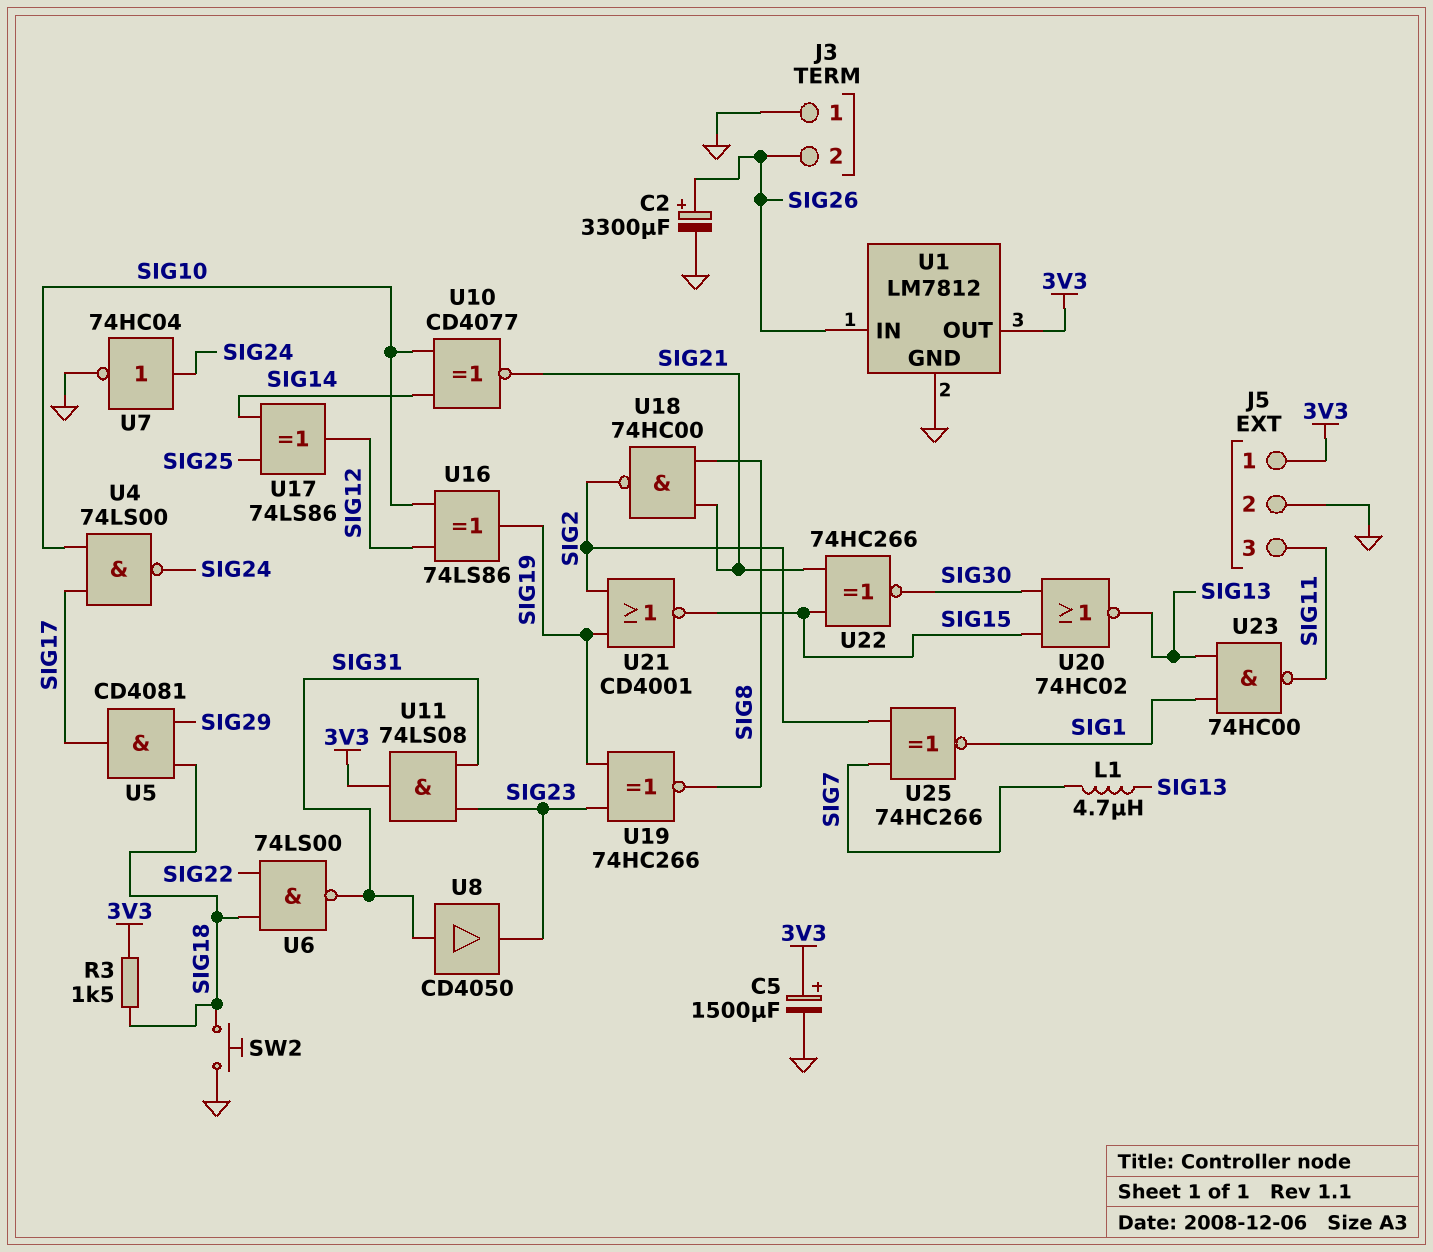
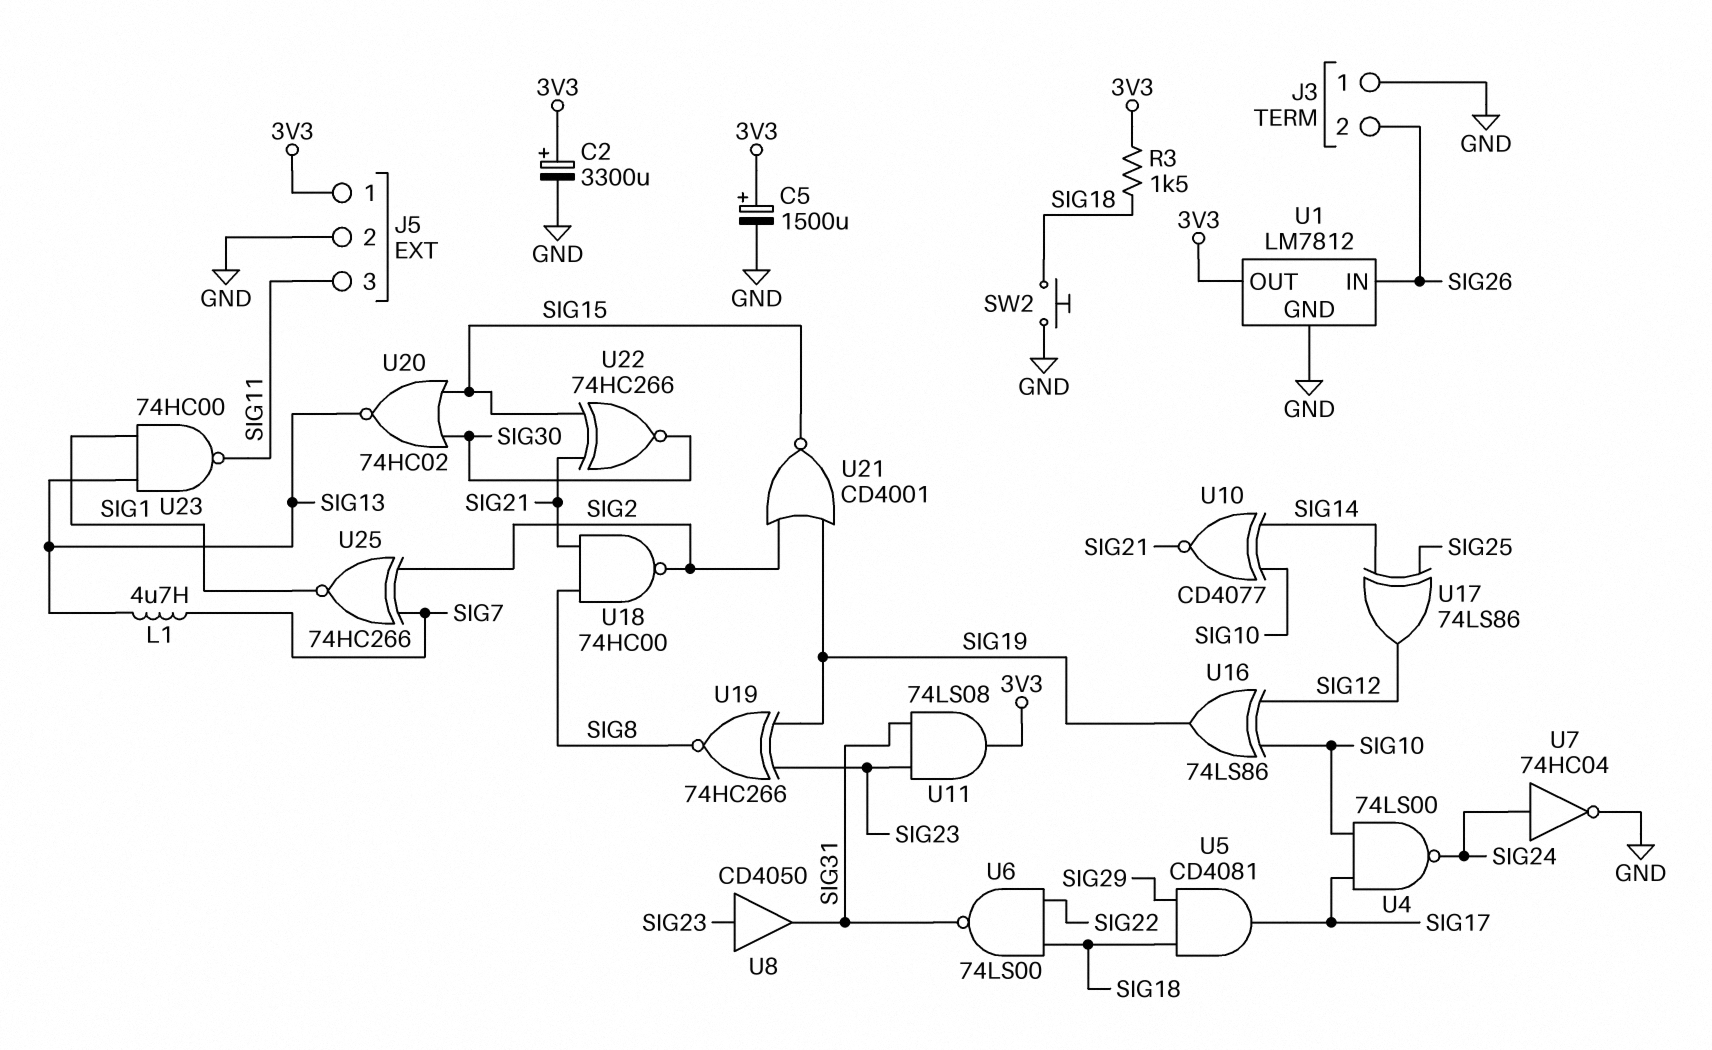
C2: 3300uF (plus SIG26, minus GND) -> 3300uF (plus 3V3, minus GND)
U8: buffer CD4050 (in SIG31, out SIG23) -> buffer CD4050 (in SIG23, out SIG31)

